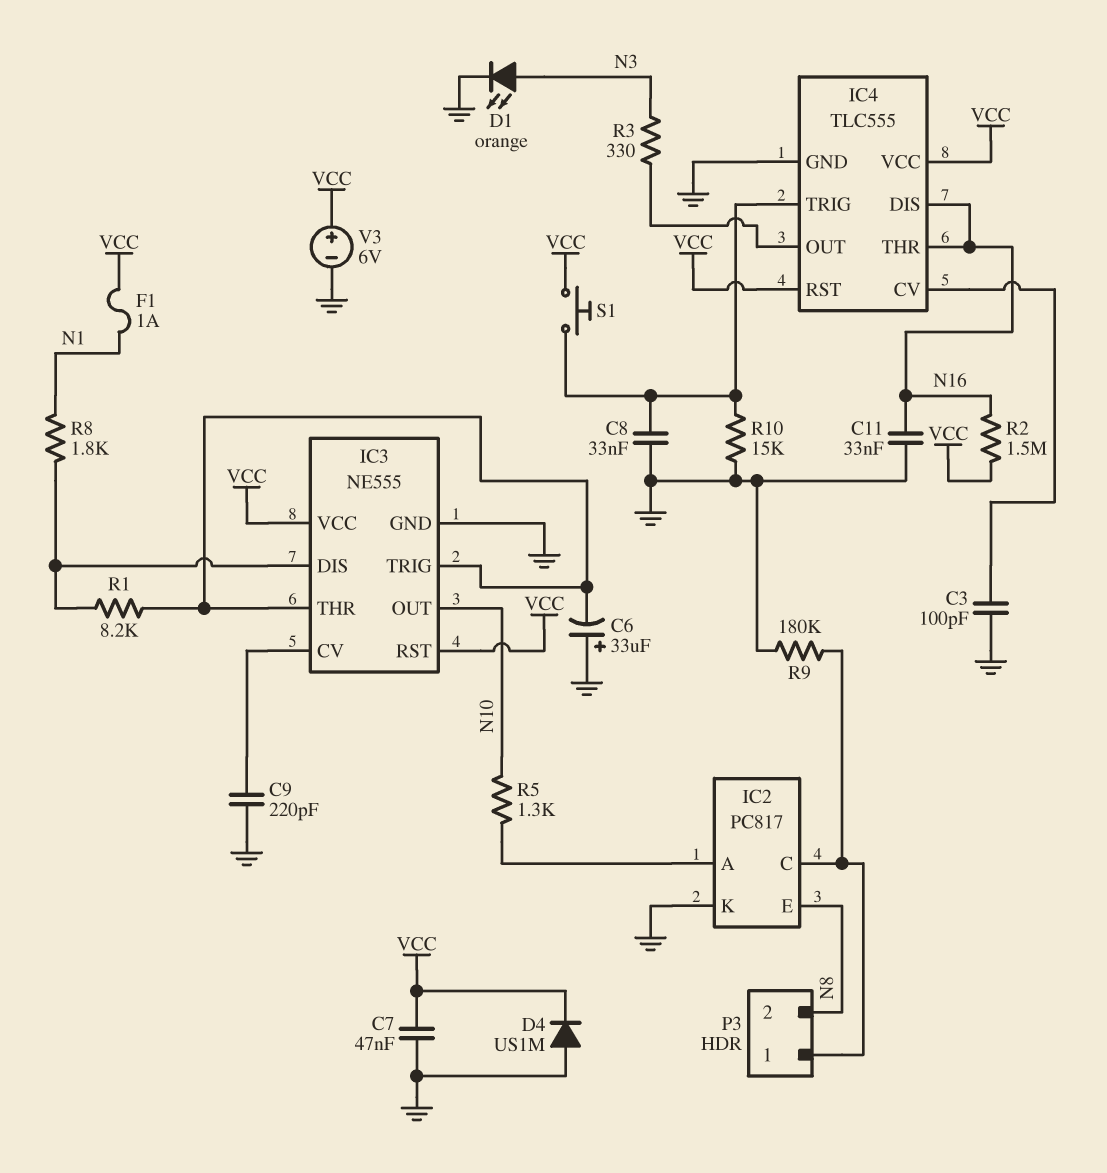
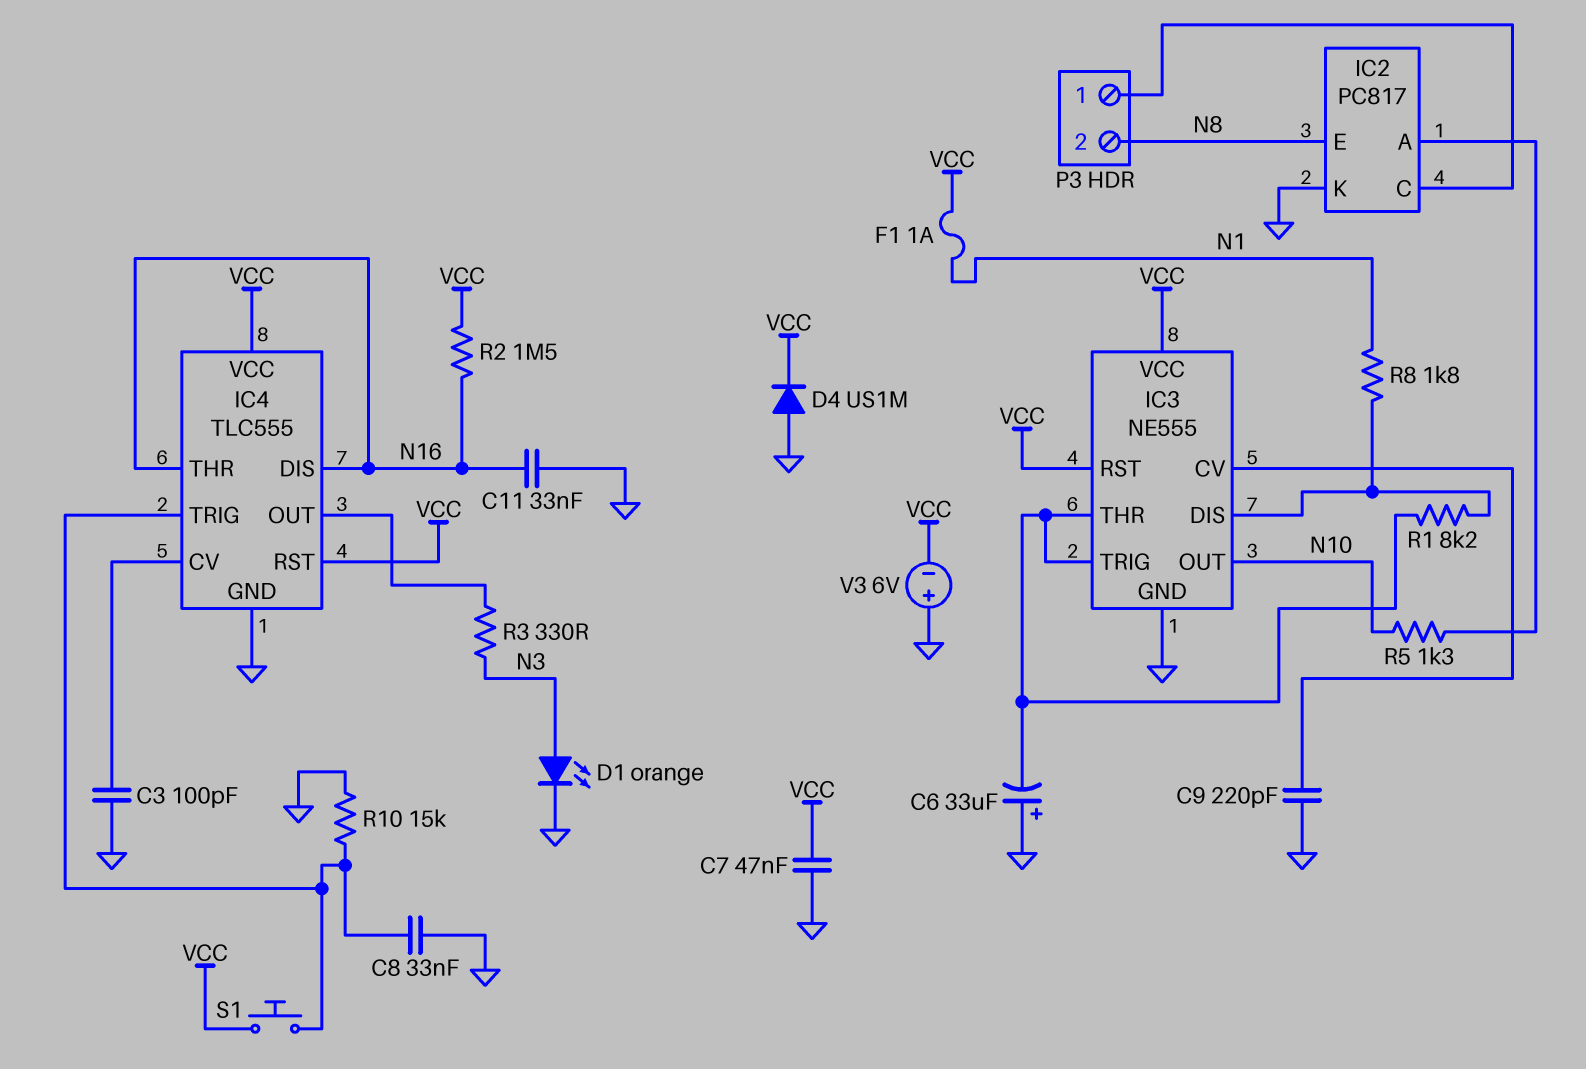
R9: 180k (GND, IC2/C) -> none
V3: 6V (plus VCC, minus GND) -> 6V (plus GND, minus VCC)

